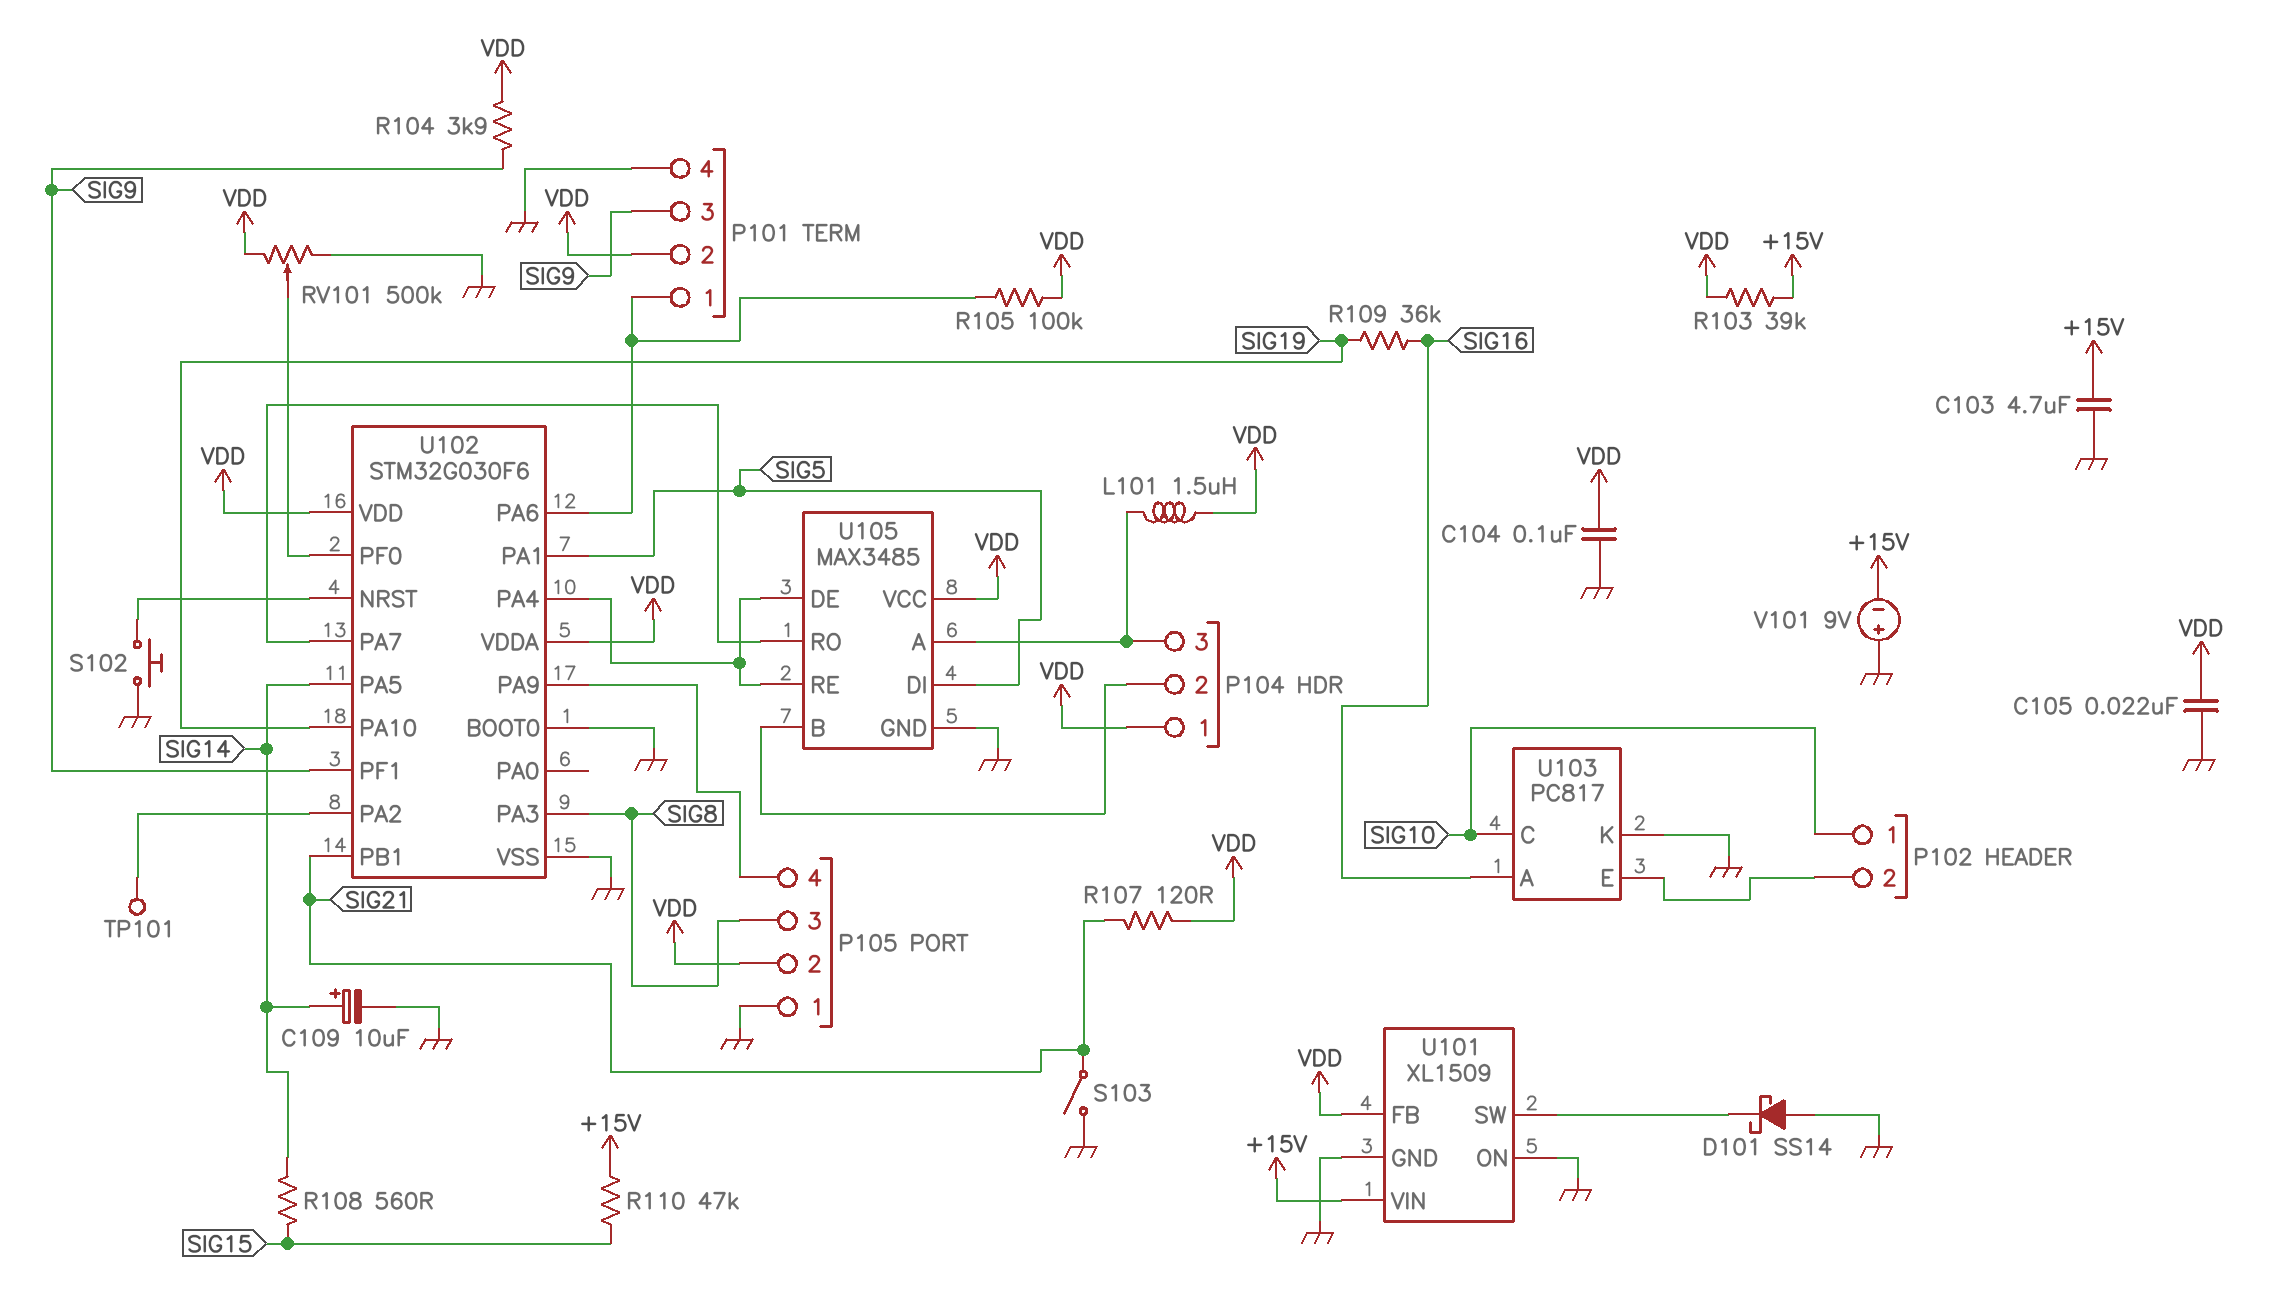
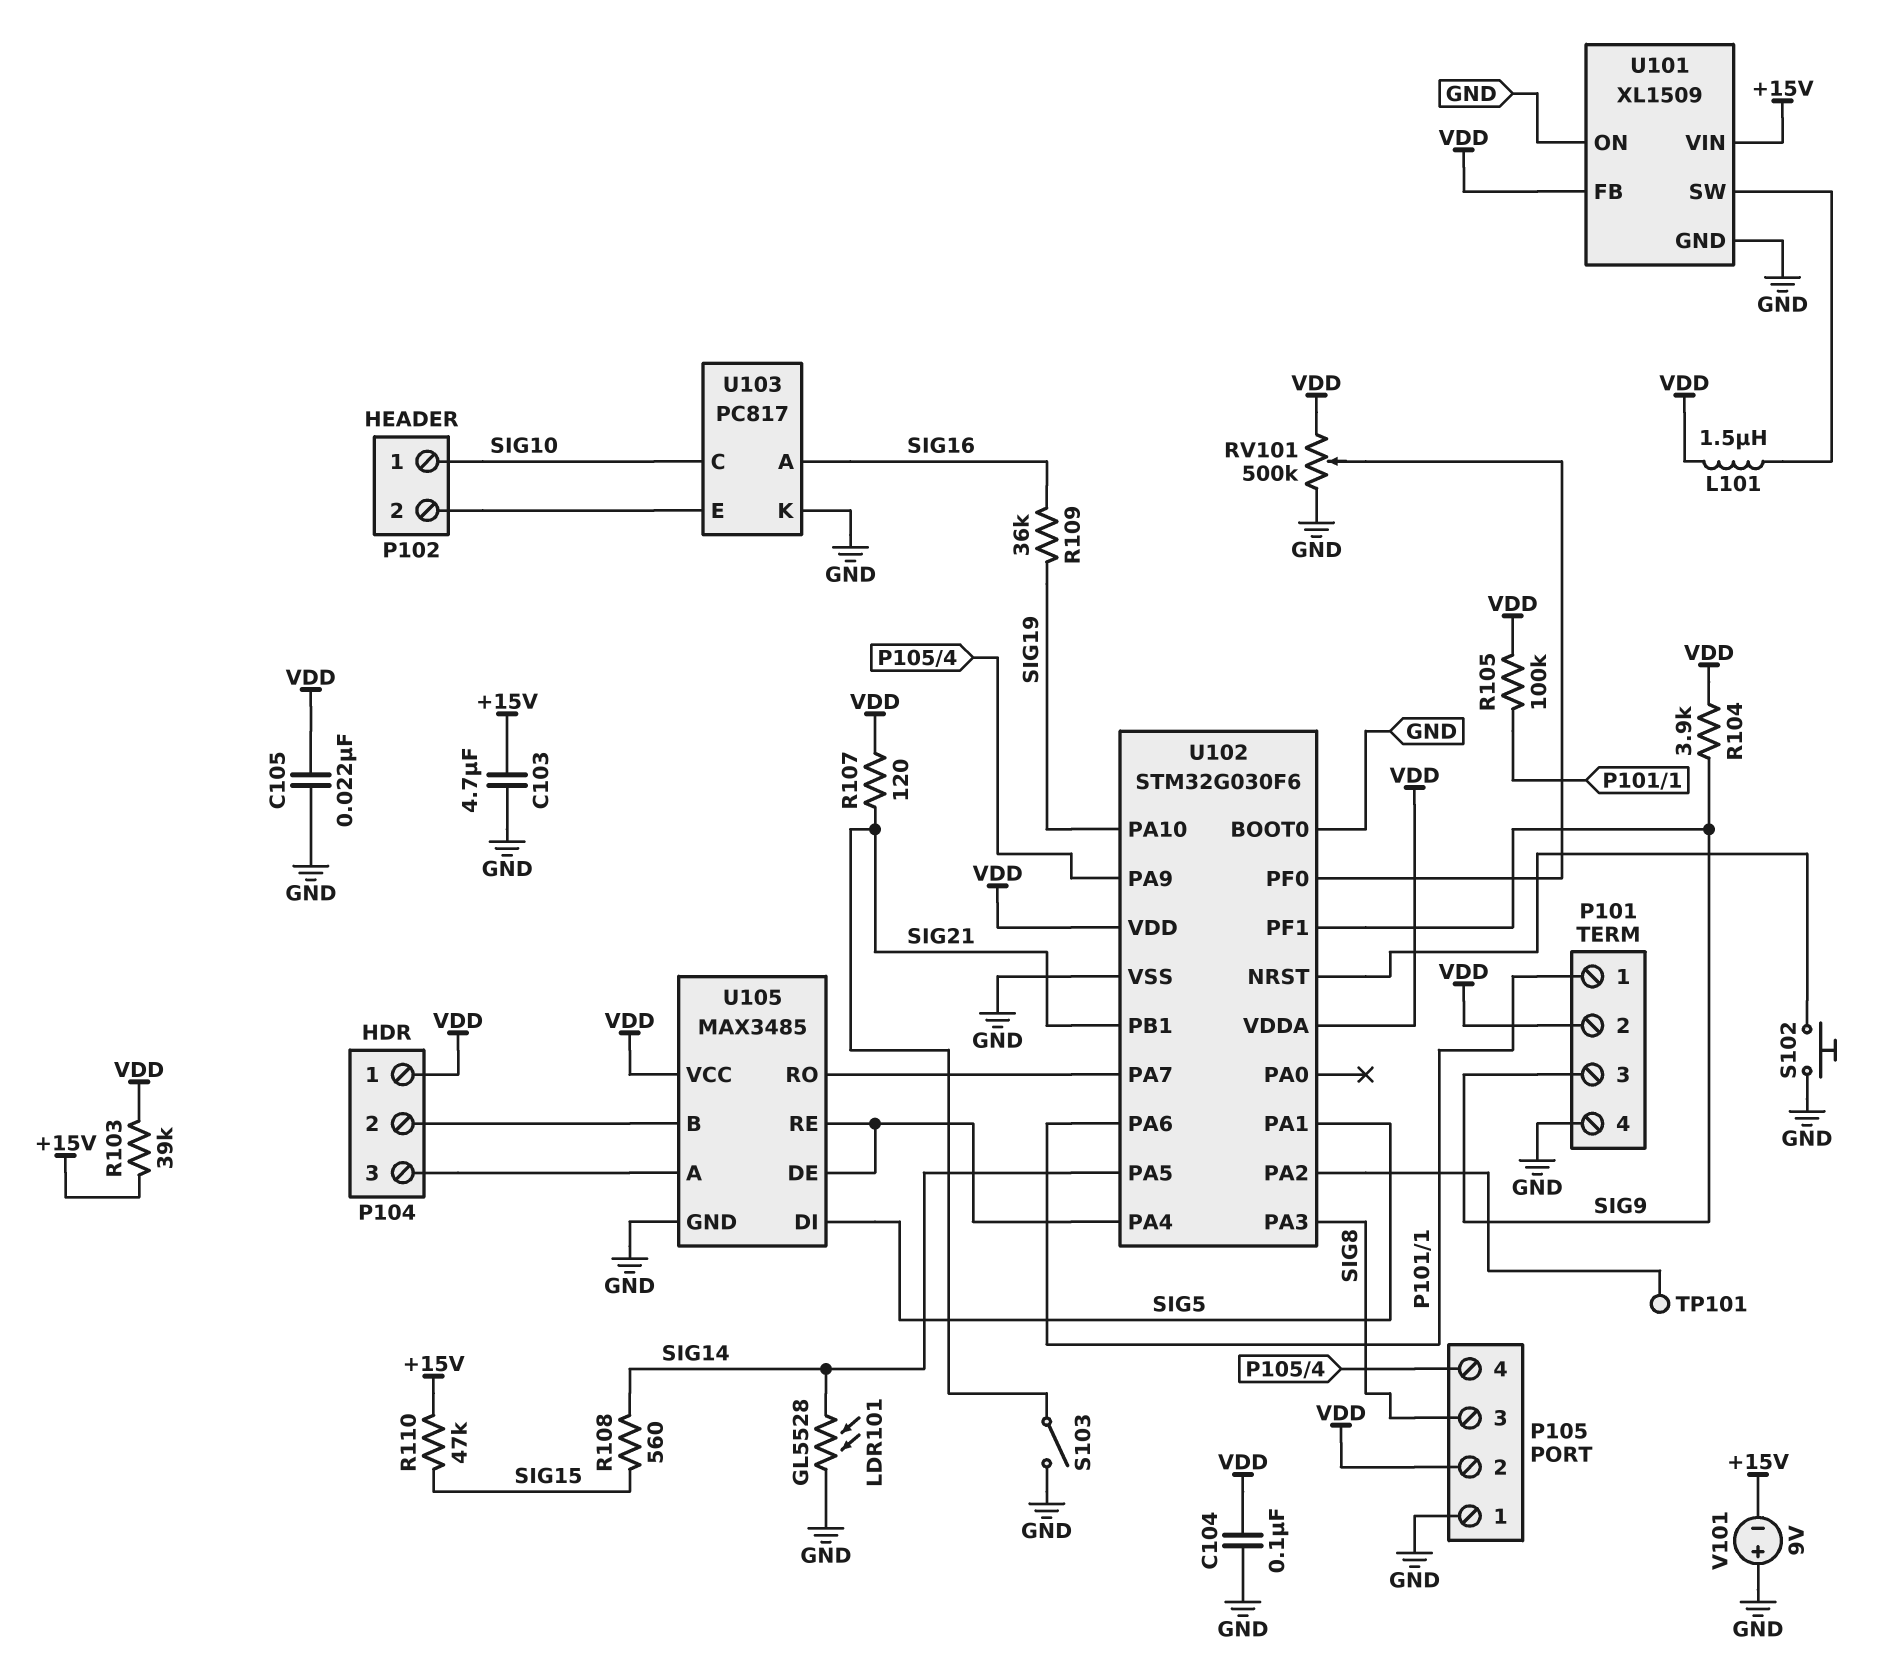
C109: 10uF (plus SIG14, minus GND) -> none
D101: schottky SS14 (A GND, K U101/SW) -> none
L101: 1.5uH (P104/3, VDD) -> 1.5uH (U101/SW, VDD)
LDR101: none -> GL5528 (GND, SIG14)

